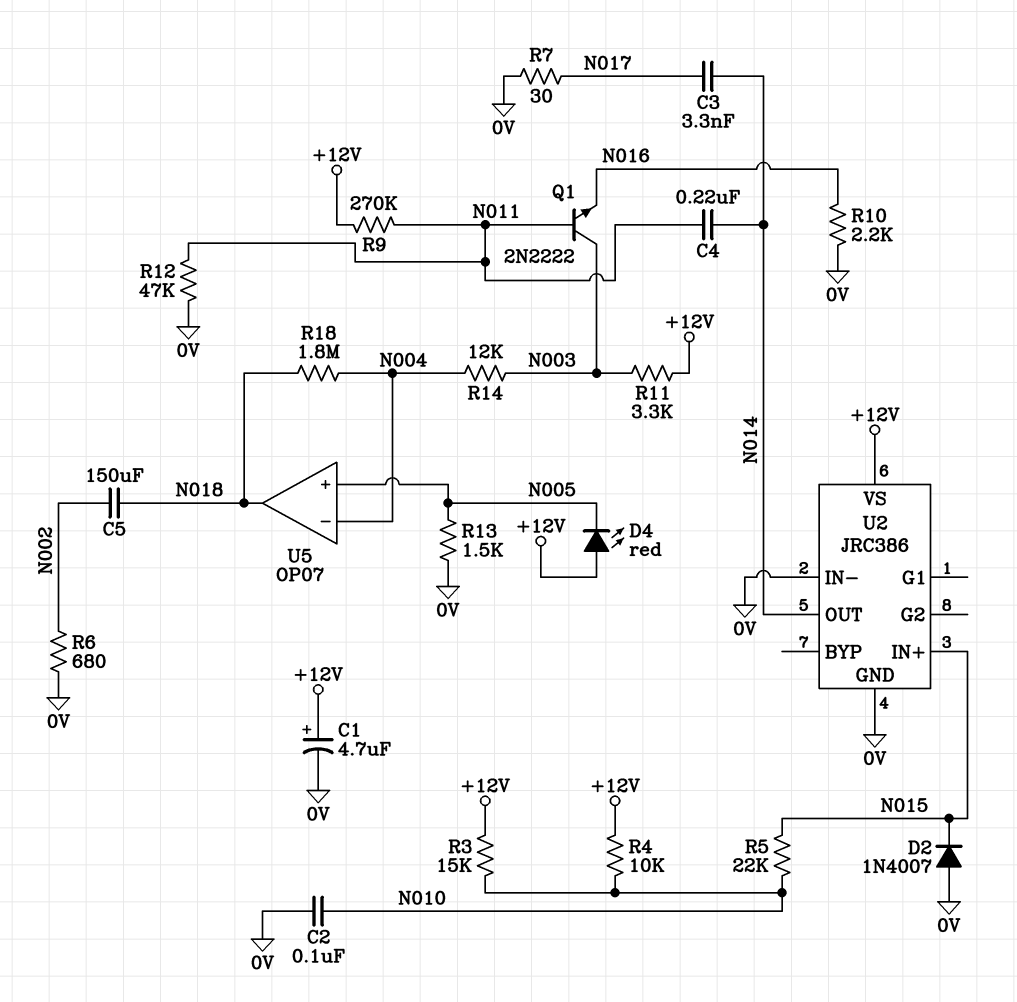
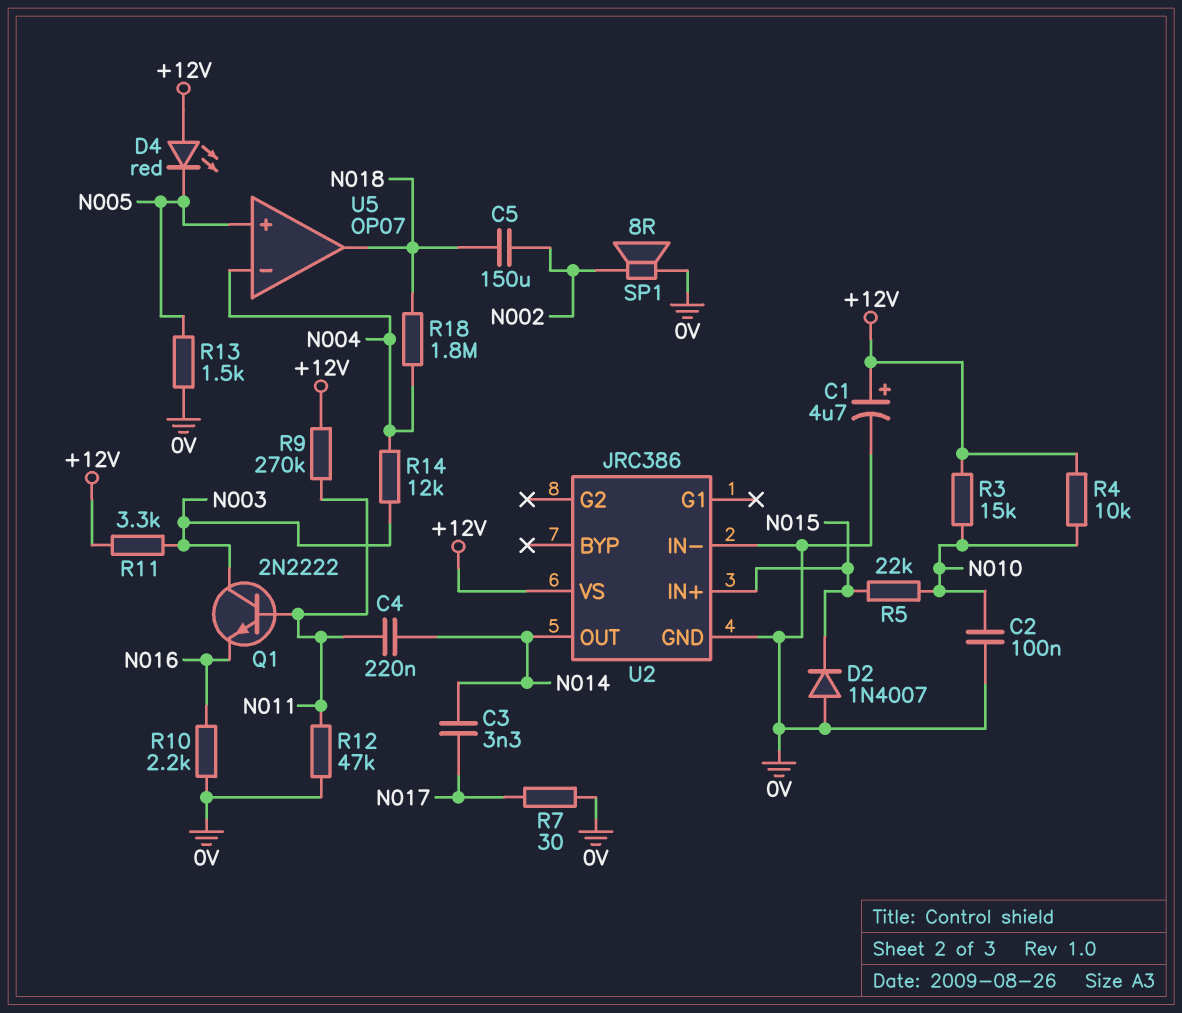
R6: 680 (0V, N002) -> none
SP1: none -> speaker 8R (0V, N002)

